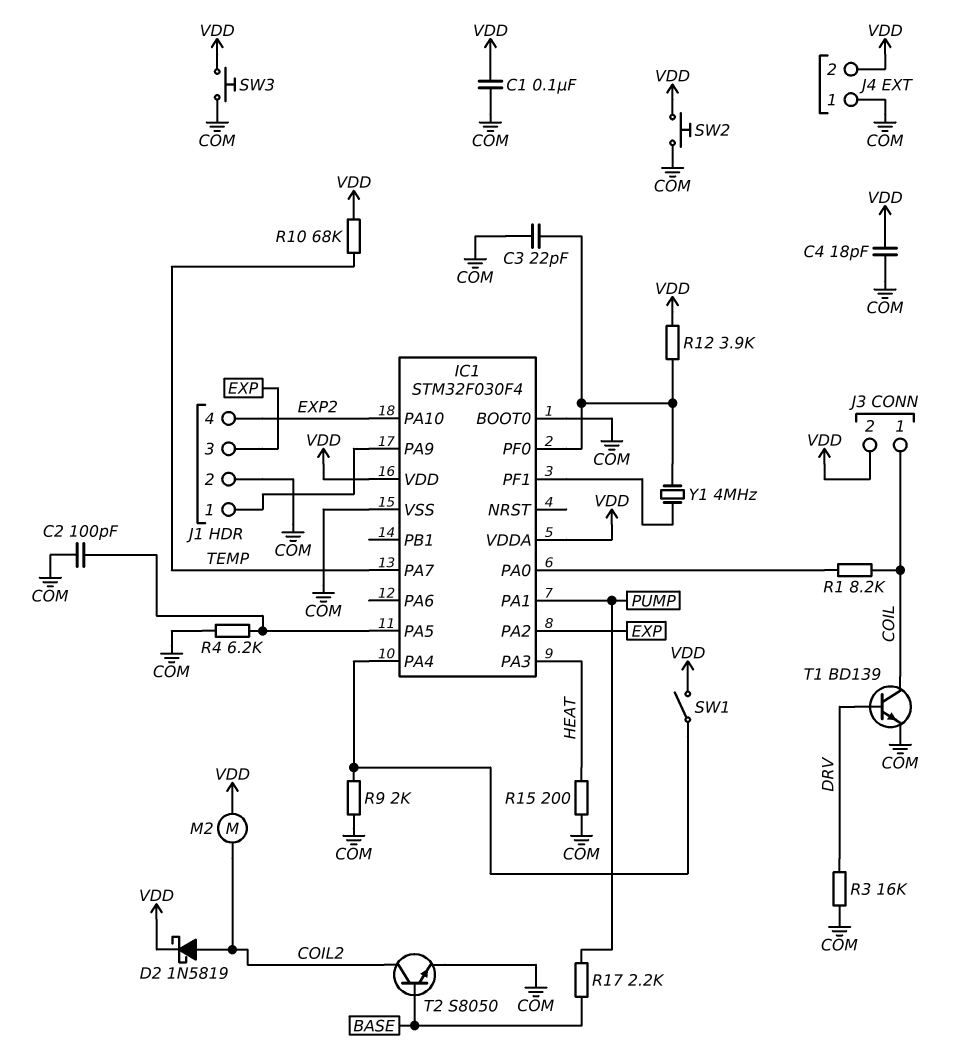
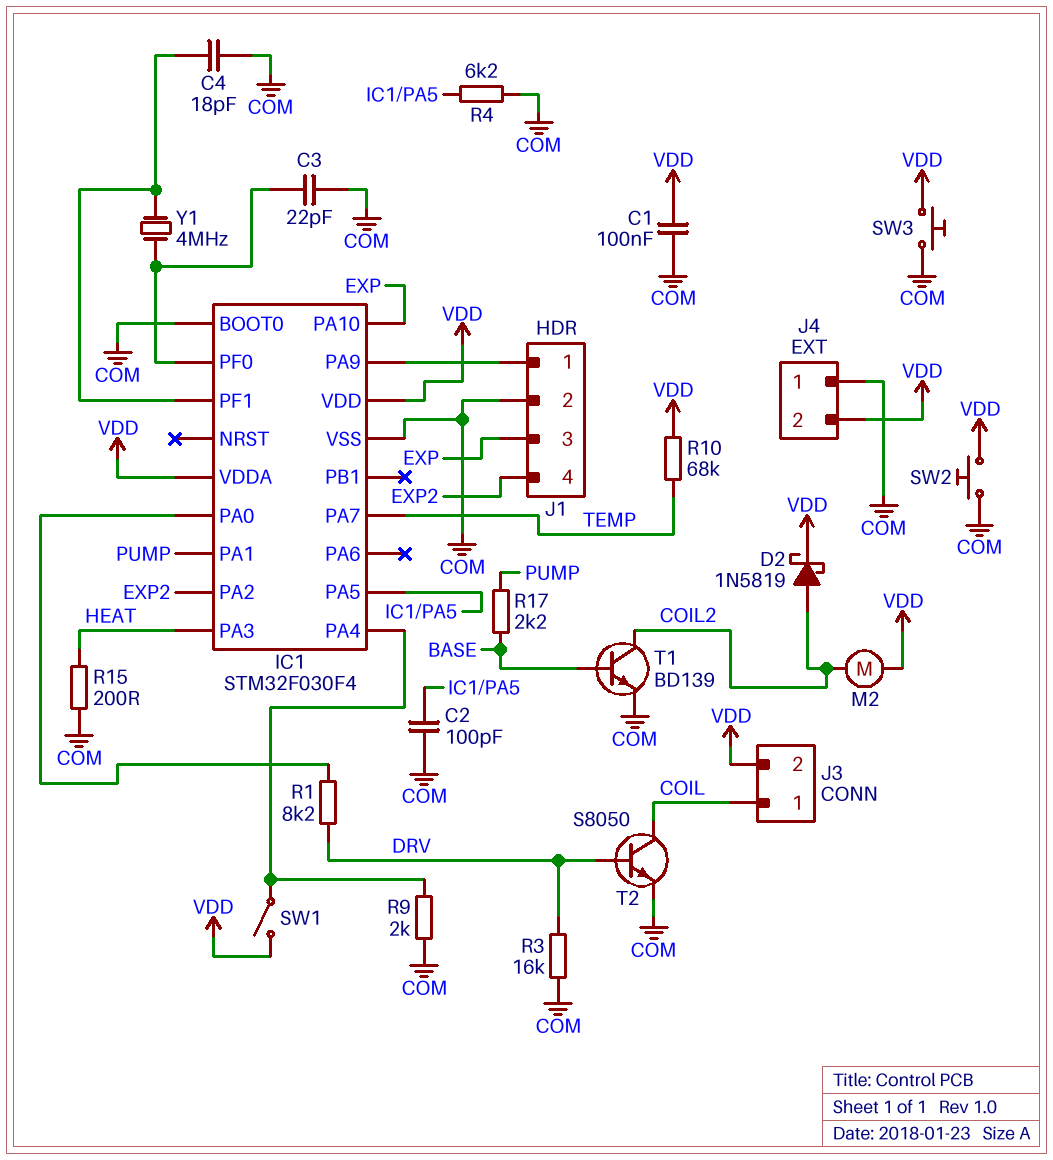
C4: 18pF (COM, VDD) -> 18pF (COM, IC1/PF1)
IC1 pin PA2: EXP -> EXP2
IC1 pin PA10: EXP2 -> EXP
R1: 8.2k (COIL, IC1/PA0) -> 8.2k (DRV, IC1/PA0)
R12: 3.9k (IC1/PF0, VDD) -> none
T1: NPN BD139 (B DRV, C COIL, E COM) -> NPN BD139 (B BASE, C COIL2, E COM)
T2: NPN S8050 (B BASE, C COIL2, E COM) -> NPN S8050 (B DRV, C COIL, E COM)

